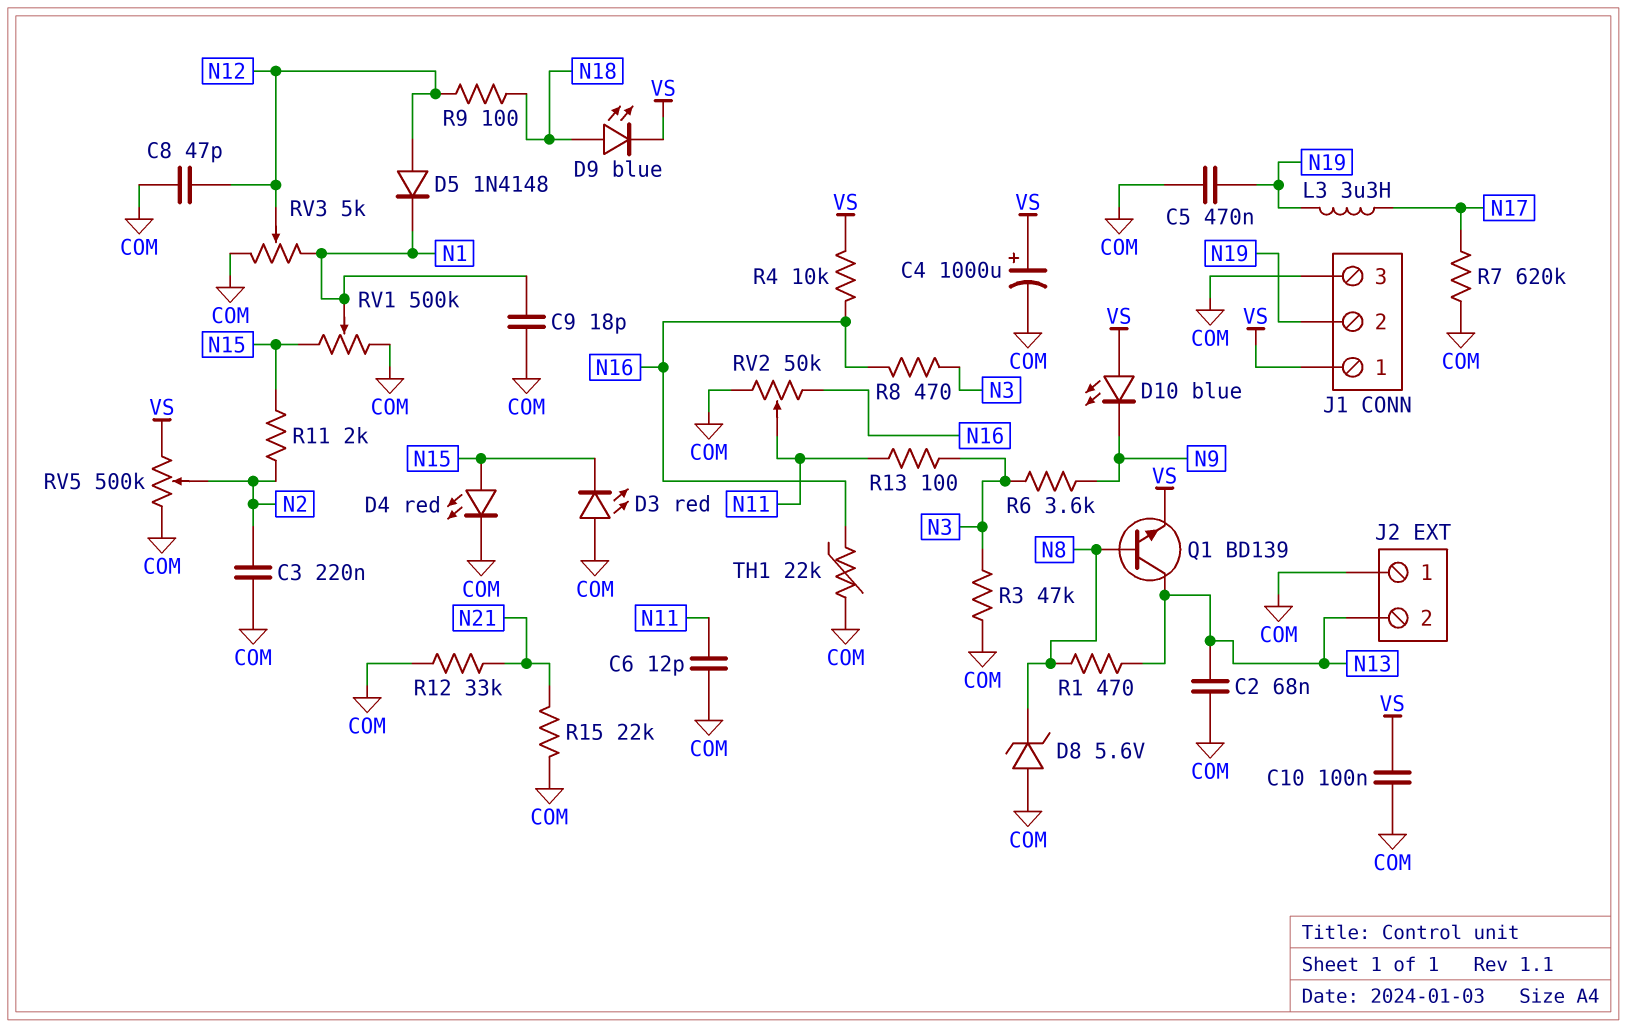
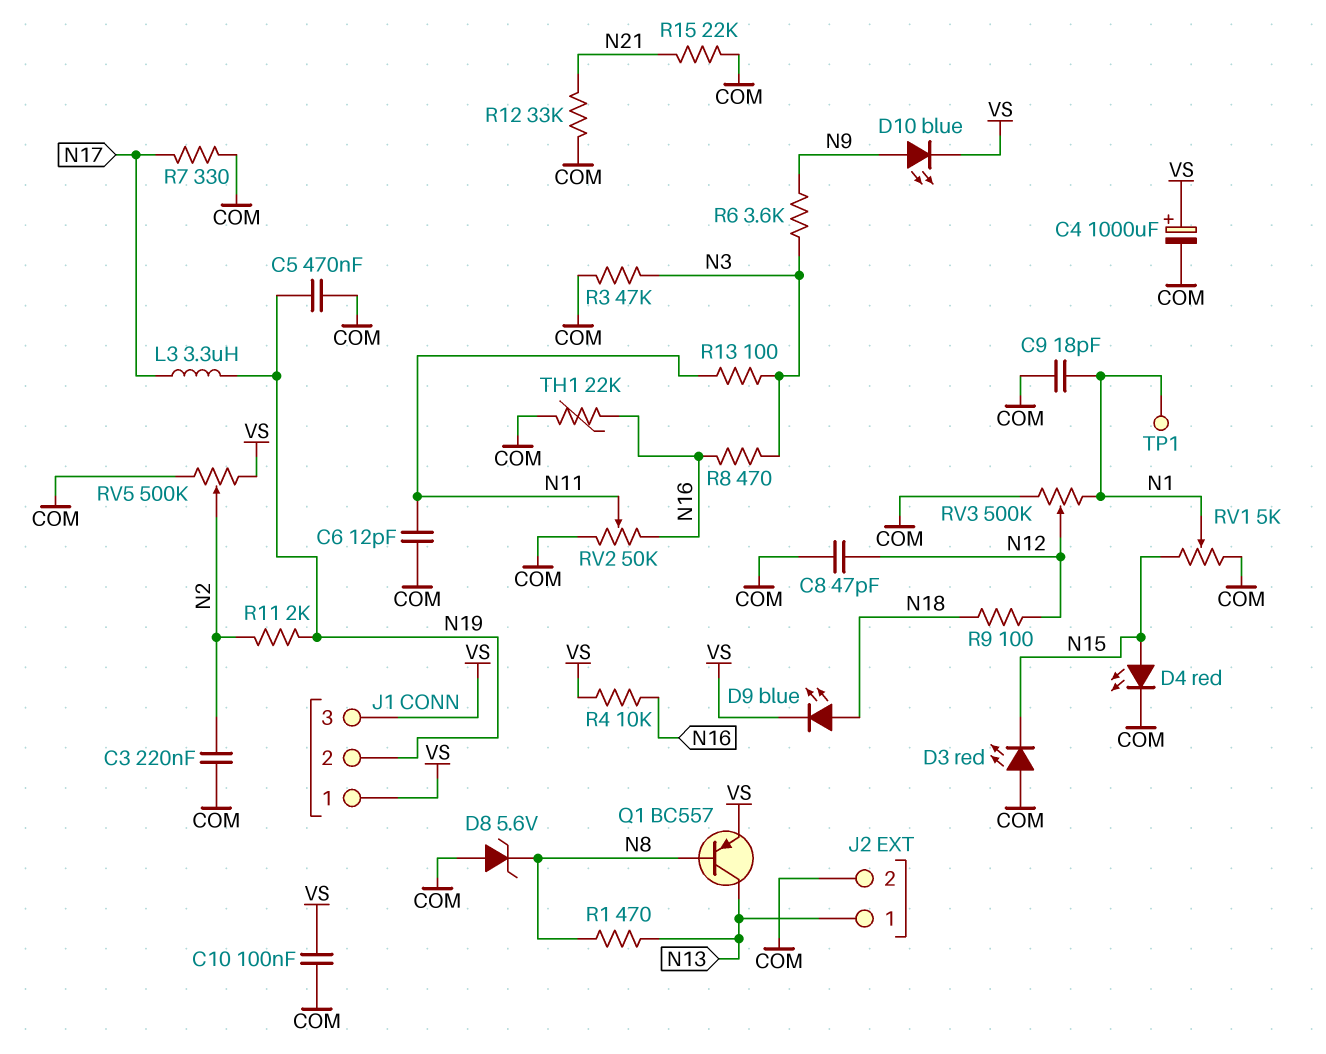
C2: 68nF (COM, N13) -> none
D5: diode 1N4148 (A N12, K N1) -> none
D10: LED blue (A VS, K N9) -> LED blue (A N9, K VS)
J1 pin 3: COM -> VS
J2 pin 1: COM -> N13
J2 pin 2: N13 -> COM
Q1: NPN BD139 (B N8, C N13, E VS) -> PNP BC557 (B N8, C N13, E VS)
R7: 620k (COM, N17) -> 330 (COM, N17)
R11: 2k (N2, N15) -> 2k (N2, N19)
RV1: 500k (COM, N15, wiper N1) -> 5k (COM, N15, wiper N1)
RV3: 5k (COM, N1, wiper N12) -> 500k (COM, N1, wiper N12)
TP1: none -> test point (N1)

